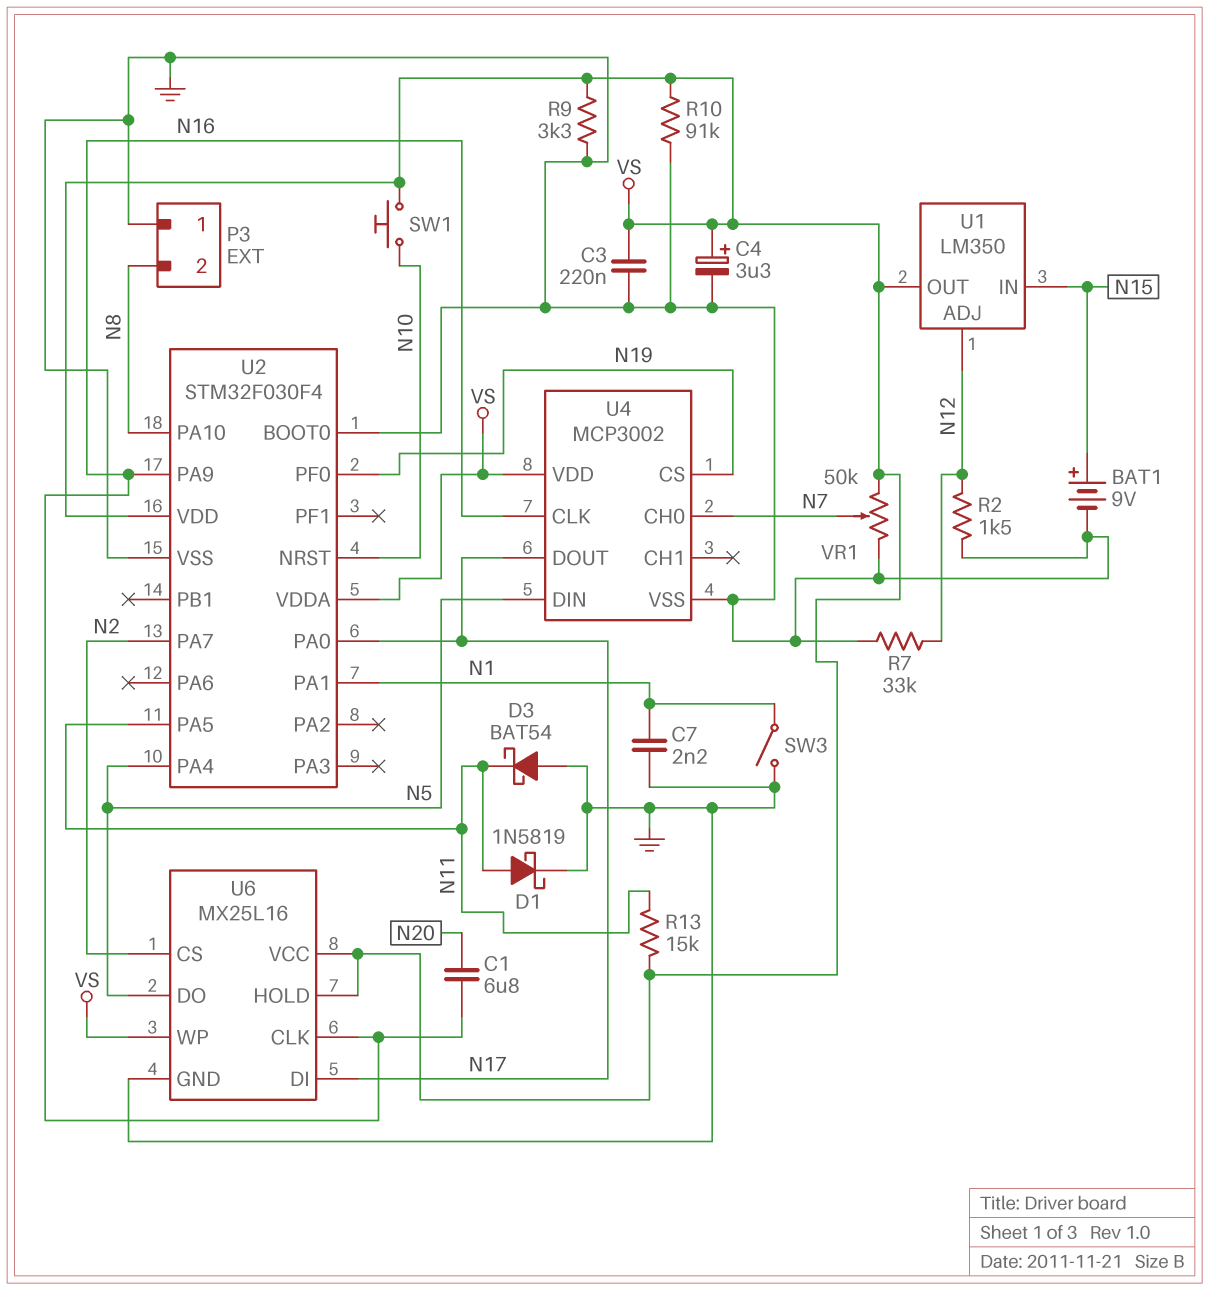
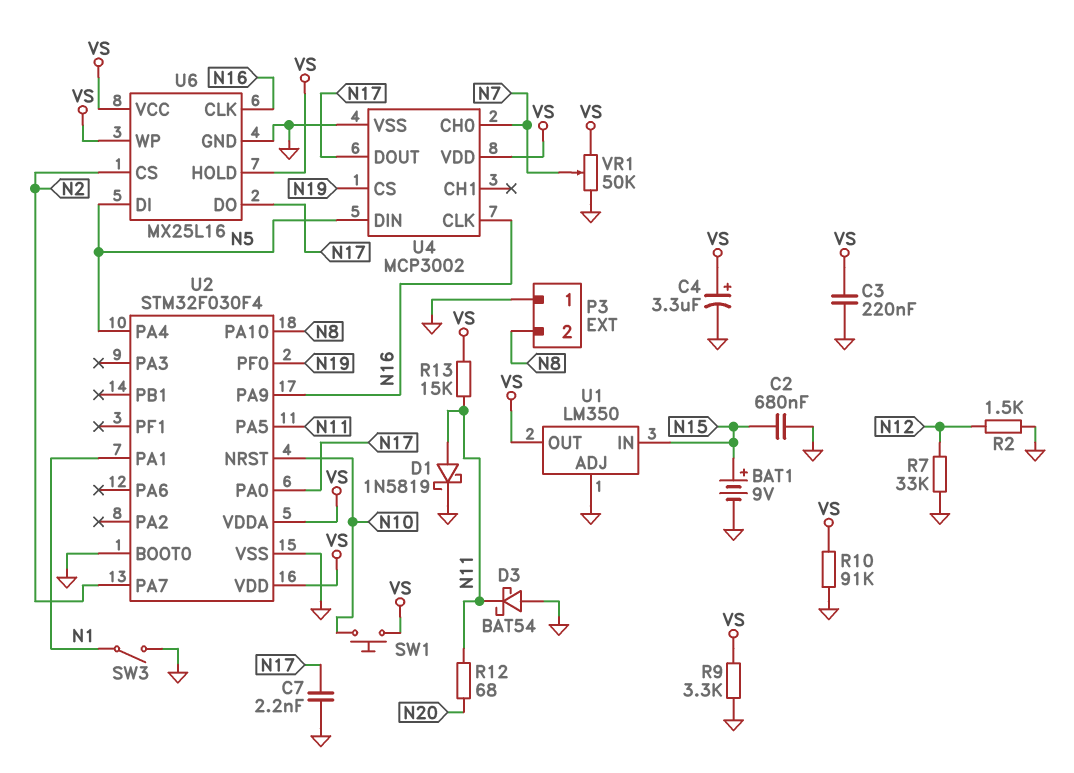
C1: 6.8uF (N16, N20) -> none
C2: none -> 680nF (GND, N15)
C7: 2.2nF (GND, N1) -> 2.2nF (GND, N17)
R12: none -> 68 (N11, N20)
U1 pin ADJ: N12 -> GND
U6 pin DI: N17 -> N5
U6 pin DO: N5 -> N17

